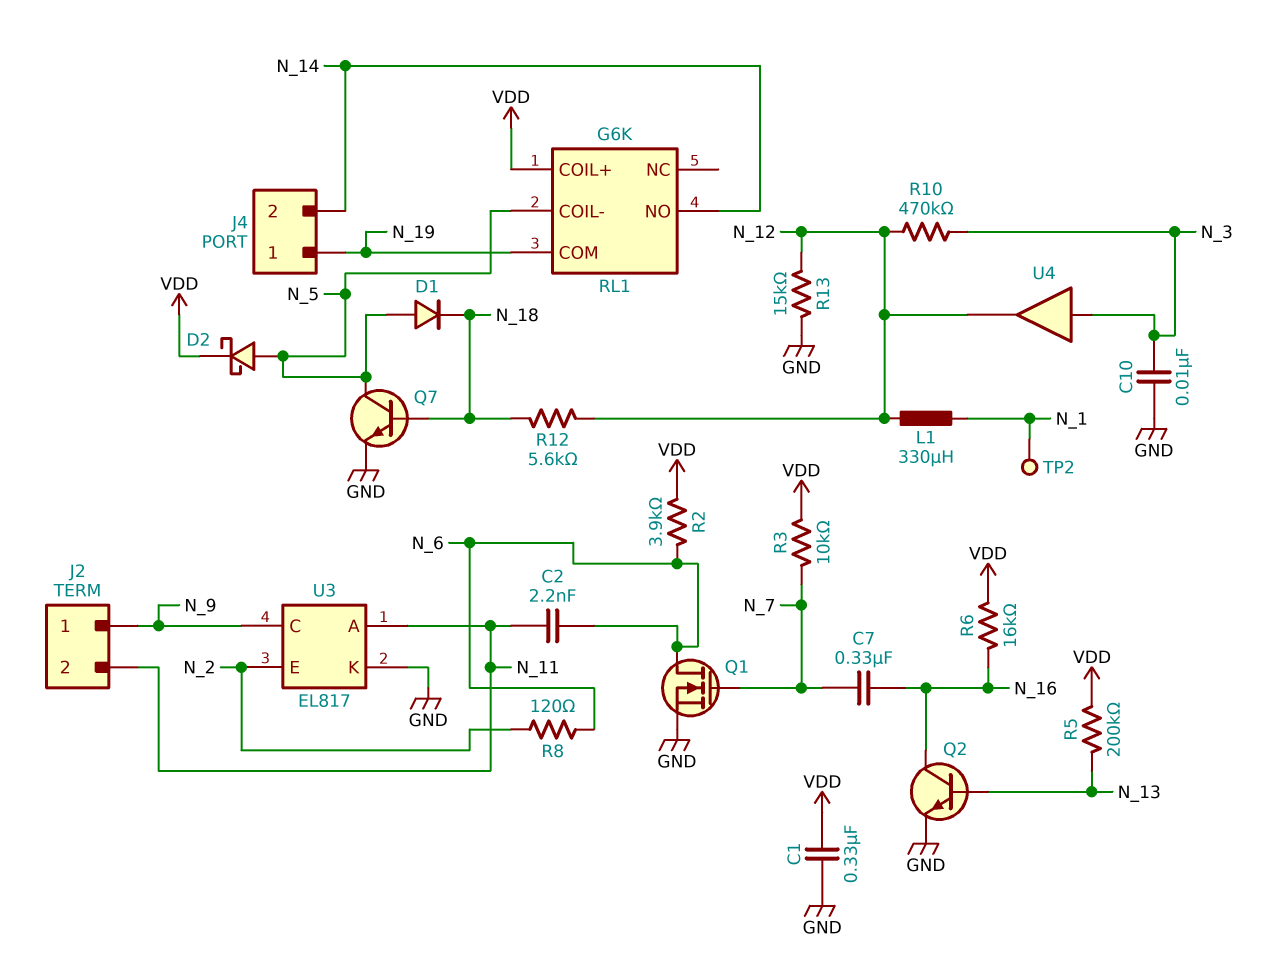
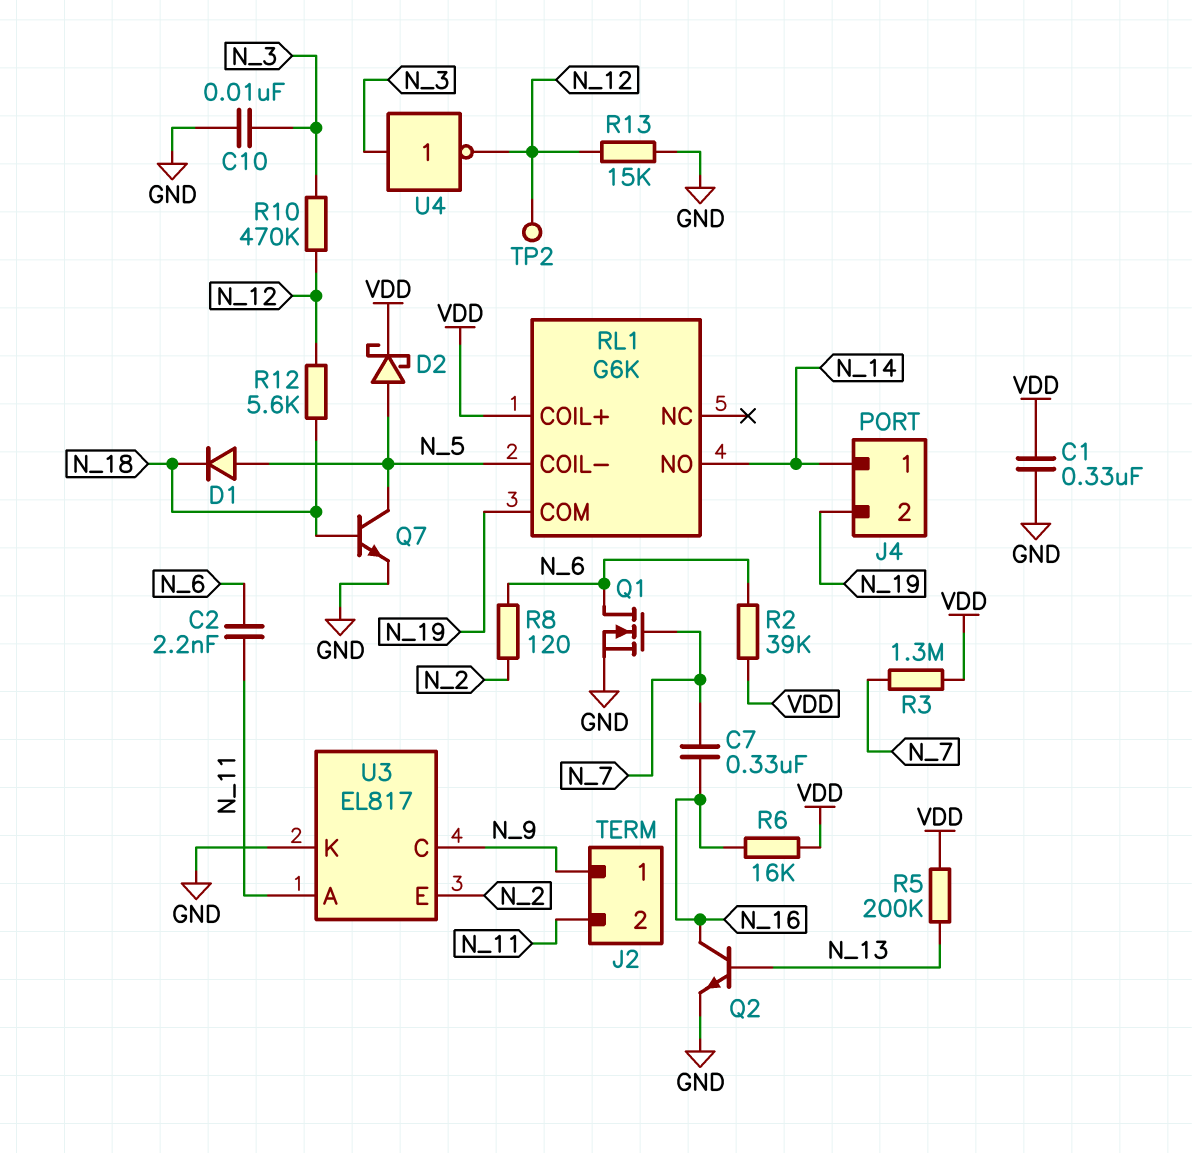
J4 pin 1: N_19 -> N_14
J4 pin 2: N_14 -> N_19
L1: 330uH (N_1, N_12) -> none
R2: 3.9k (N_6, VDD) -> 39k (N_6, VDD)
R3: 10k (N_7, VDD) -> 1.3M (N_7, VDD)
TP2: test point (N_1) -> test point (N_12)
U4: buffer (in N_3, out N_12) -> NOT (in N_3, out N_12)

